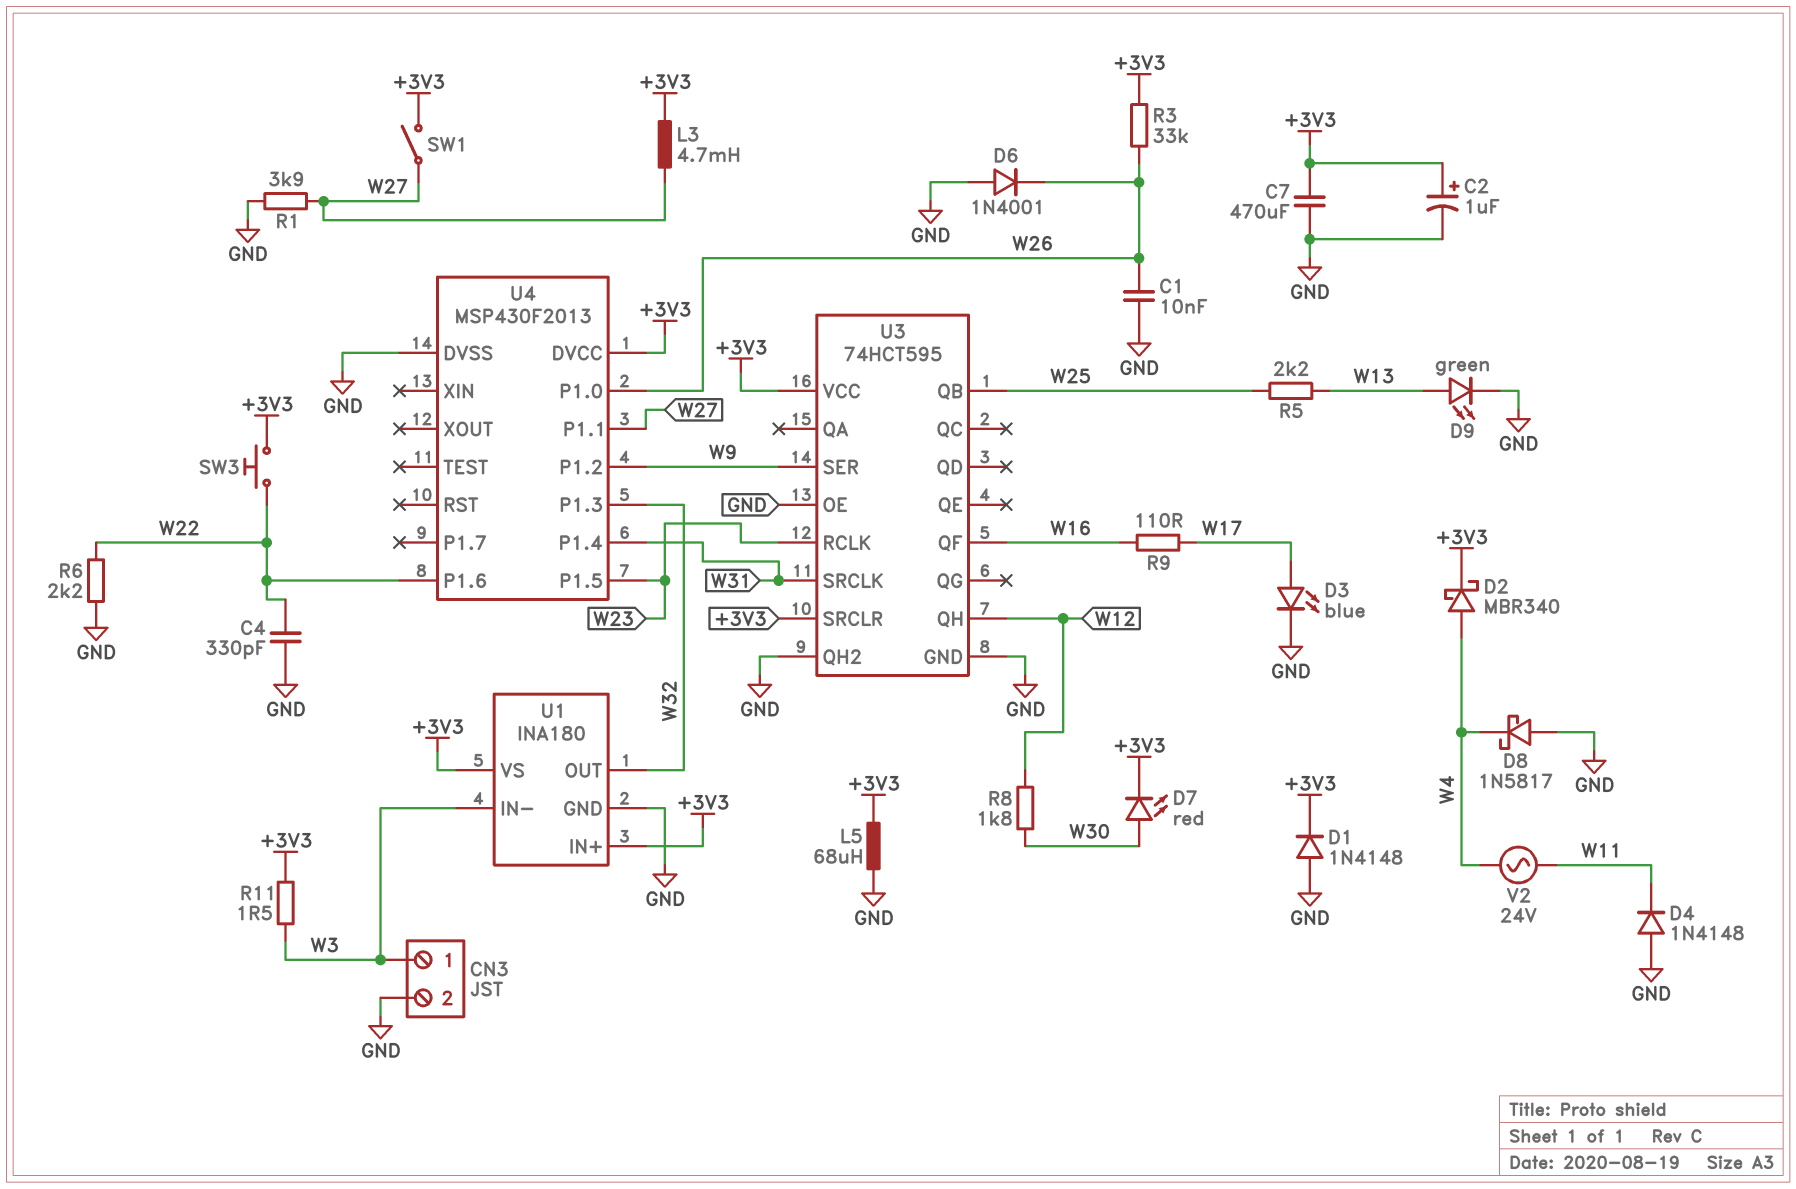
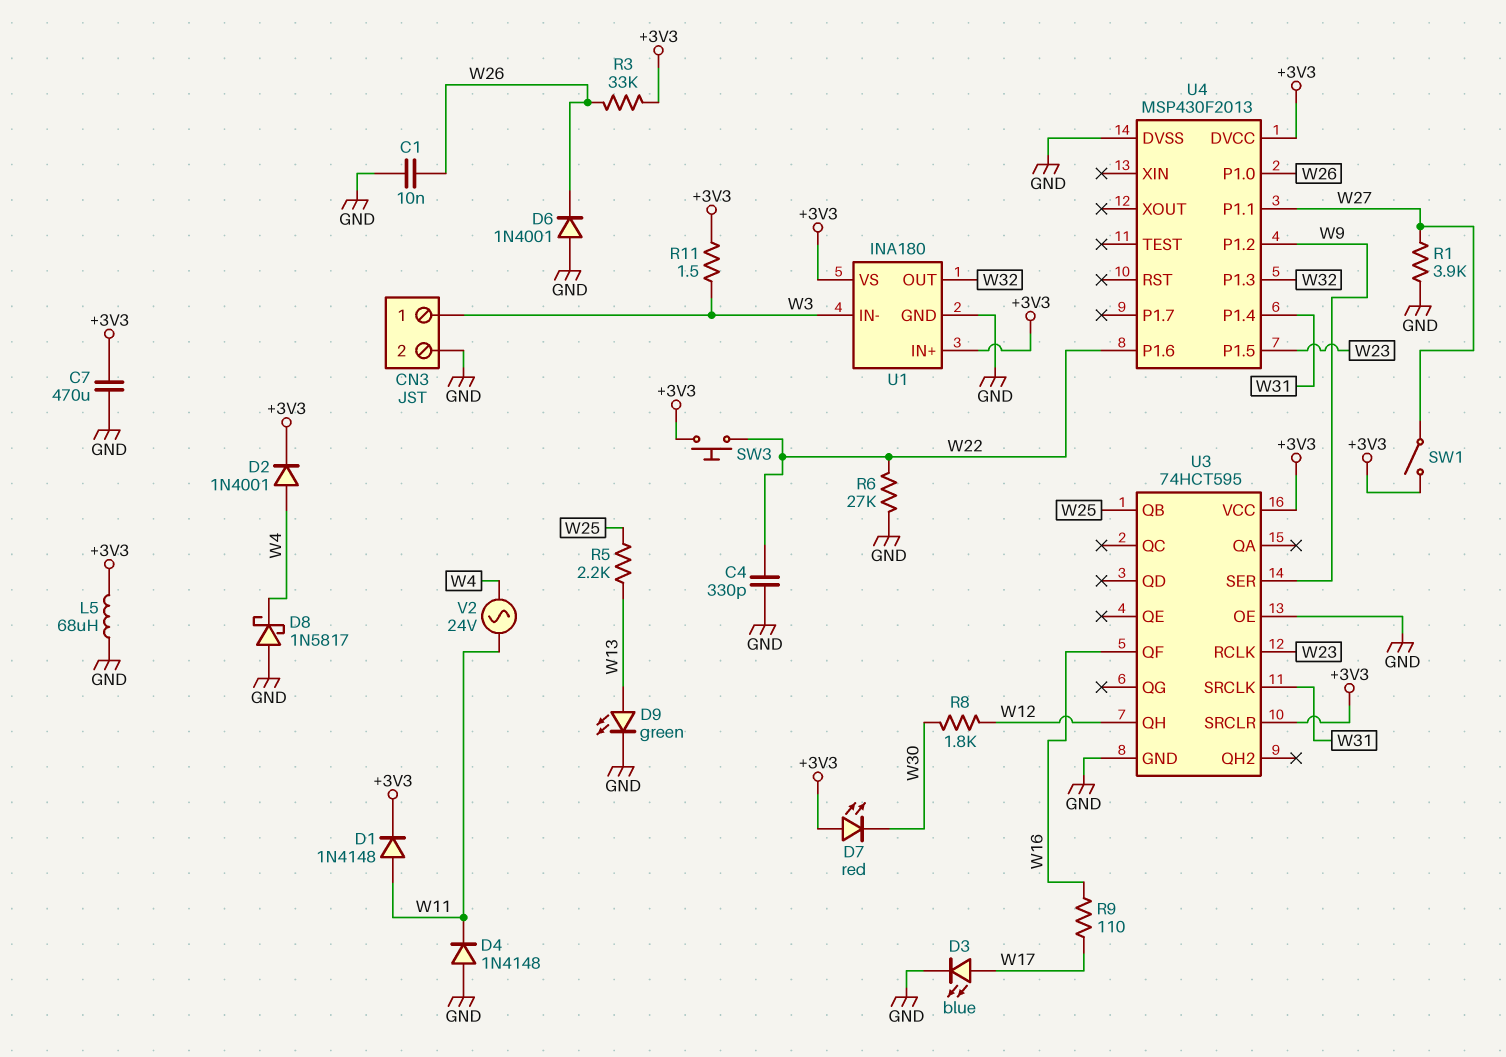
C2: 1uF (plus +3V3, minus GND) -> none
D1: diode 1N4148 (A GND, K +3V3) -> diode 1N4148 (A W11, K +3V3)
D2: schottky MBR340 (A W4, K +3V3) -> diode 1N4001 (A W4, K +3V3)
D7: LED red (A W30, K +3V3) -> LED red (A +3V3, K W30)
L3: 4.7mH (+3V3, W27) -> none
R6: 2.2k (GND, W22) -> 27k (GND, W22)
U3 pin QH2: GND -> none

